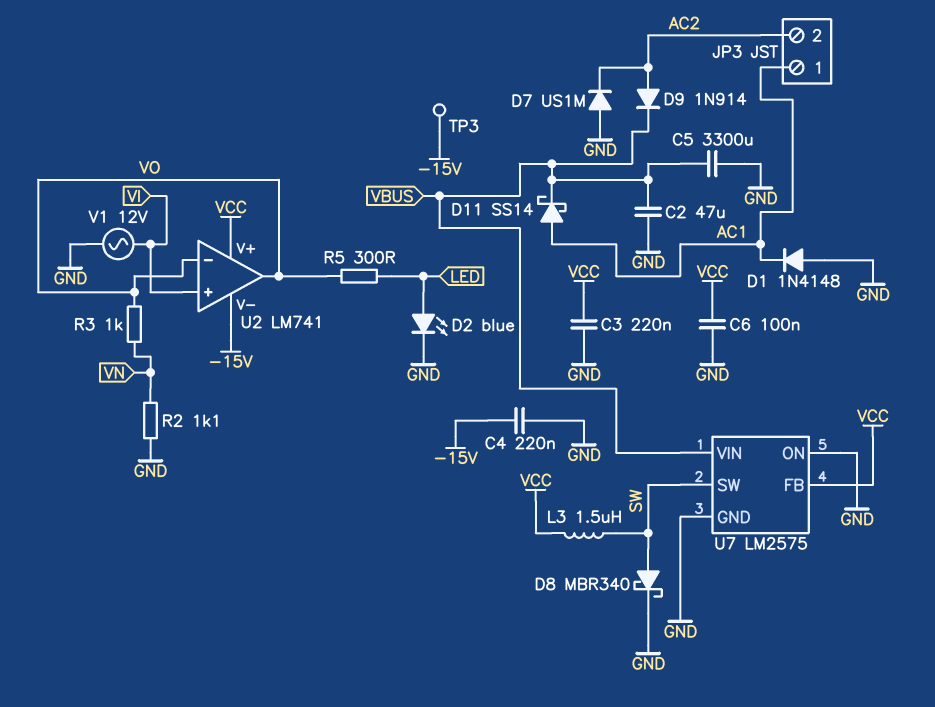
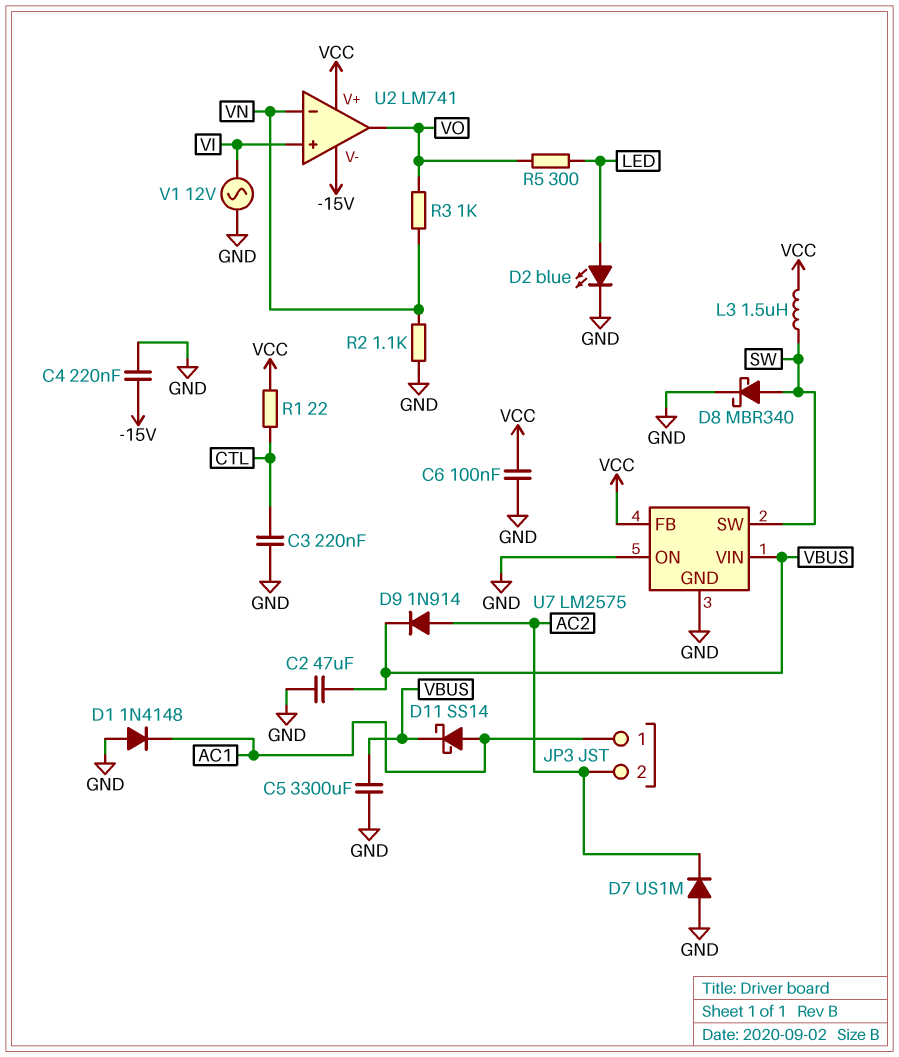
C3: 220nF (GND, VCC) -> 220nF (CTL, GND)
R1: none -> 22 (CTL, VCC)
TP3: test point (-15V) -> none
U2 pin in-: VO -> VN

